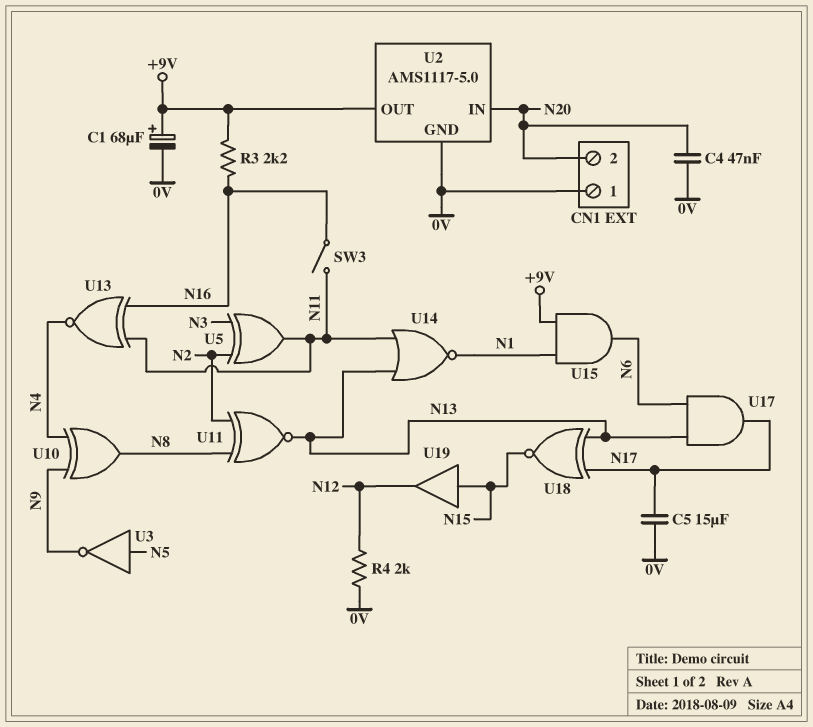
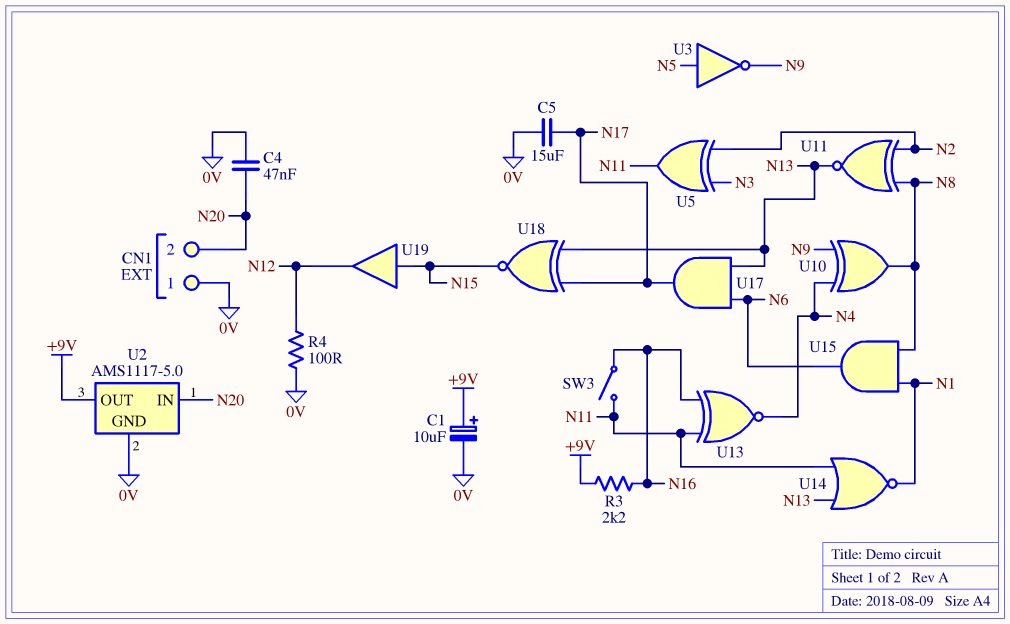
C1: 68uF (plus +9V, minus 0V) -> 10uF (plus +9V, minus 0V)
R4: 2k (0V, N12) -> 100 (0V, N12)
U15: AND (in +9V, in N1, out N6) -> AND (in N1, in N8, out N6)

